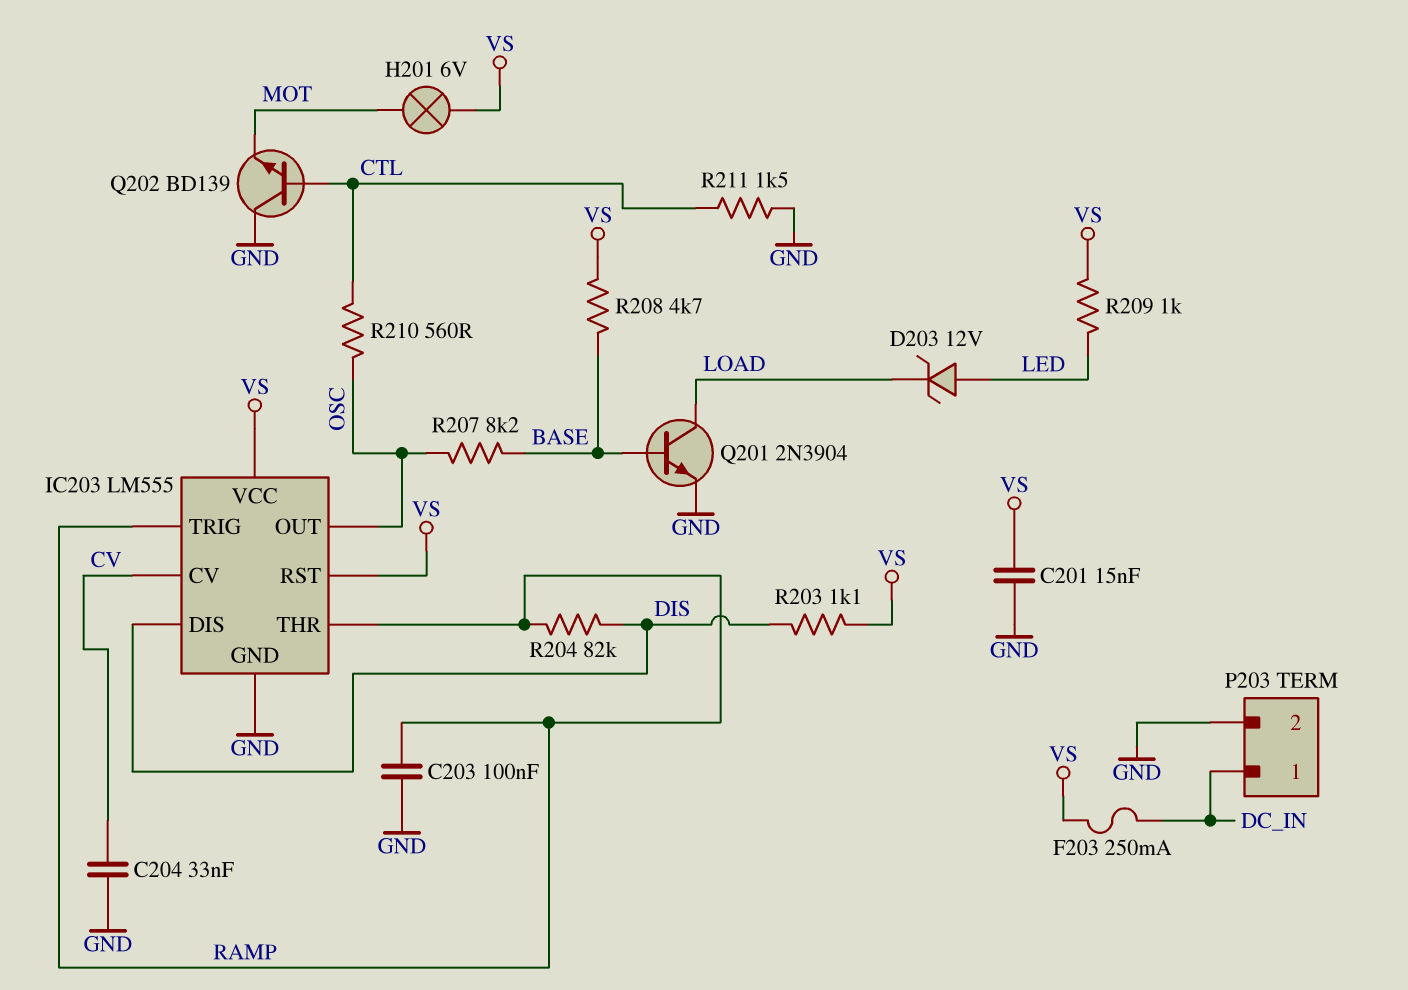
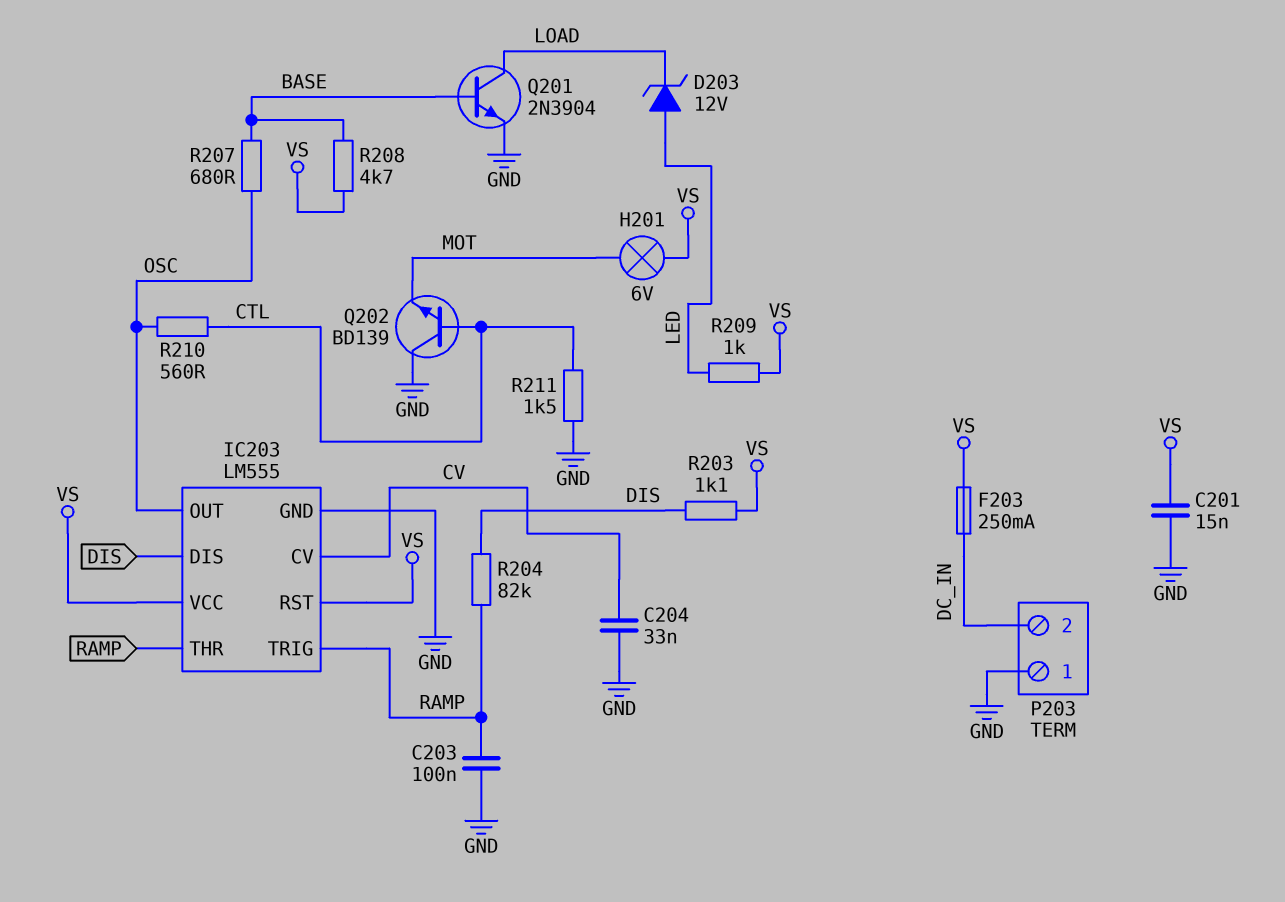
P203 pin 1: DC_IN -> GND
P203 pin 2: GND -> DC_IN
R207: 8.2k (BASE, OSC) -> 680 (BASE, OSC)

